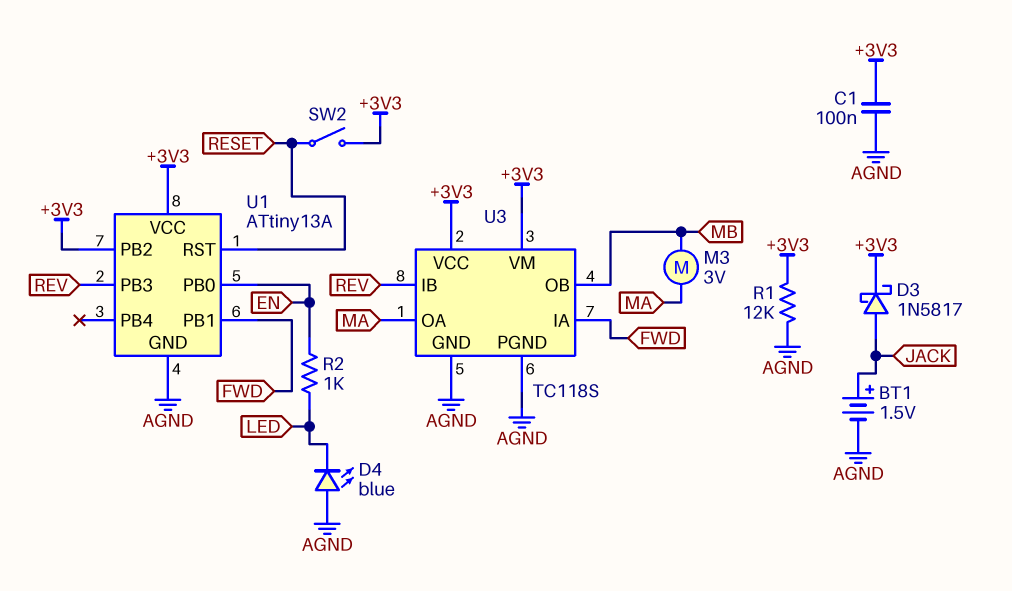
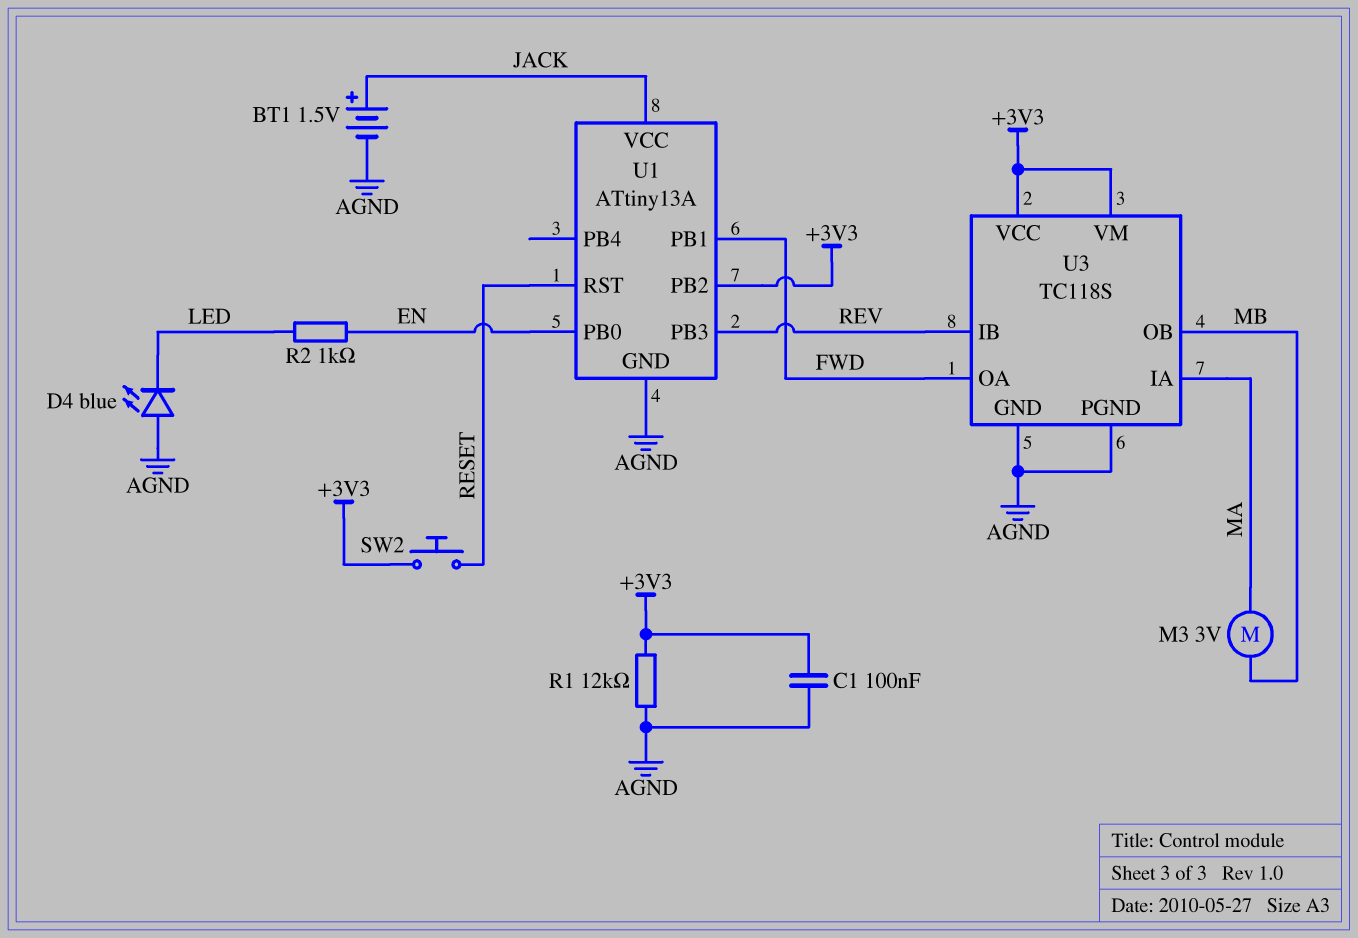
D3: schottky 1N5817 (A JACK, K +3V3) -> none
SW2: switch (+3V3, RESET) -> button (+3V3, RESET)
U1 pin VCC: +3V3 -> JACK
U3 pin IA: FWD -> MA
U3 pin OA: MA -> FWD

